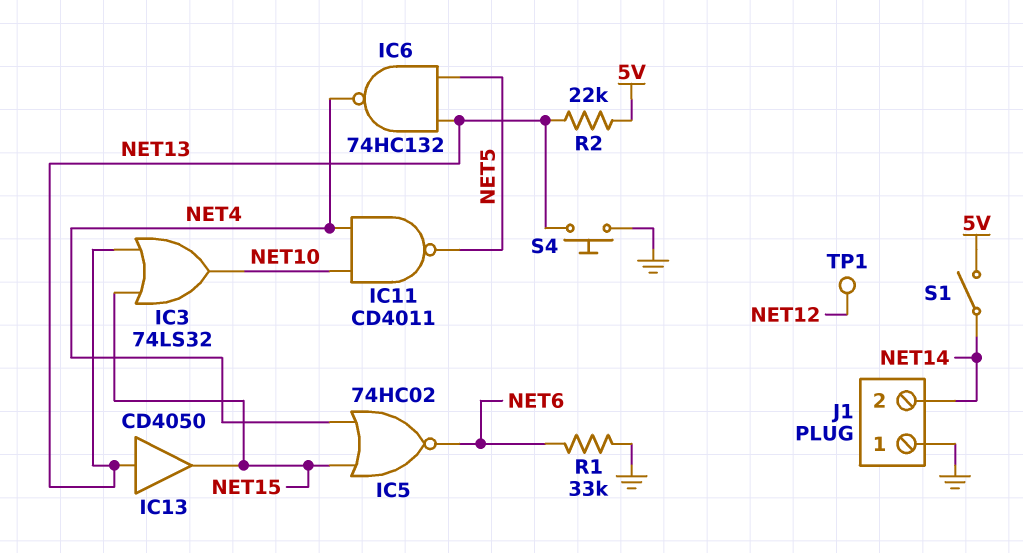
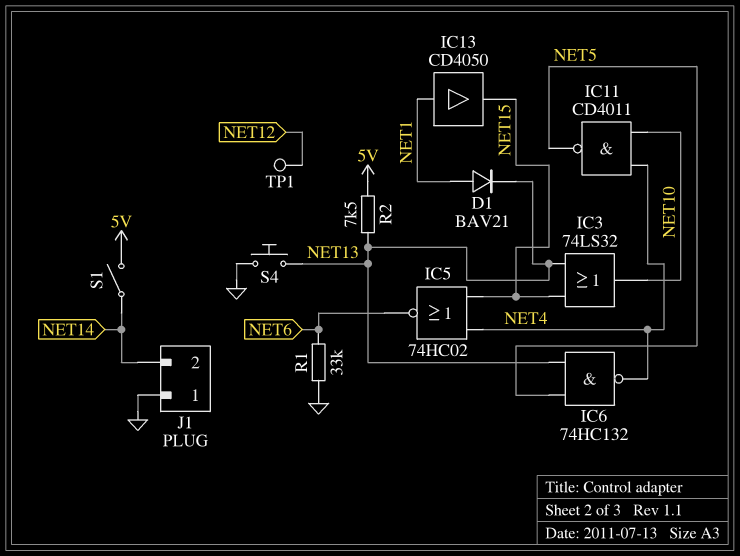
D1: none -> diode BAV21 (A NET1, K NET13)
IC13: buffer CD4050 (in NET13, out NET15) -> buffer CD4050 (in NET1, out NET15)
R2: 22k (5V, NET13) -> 7.5k (5V, NET13)

